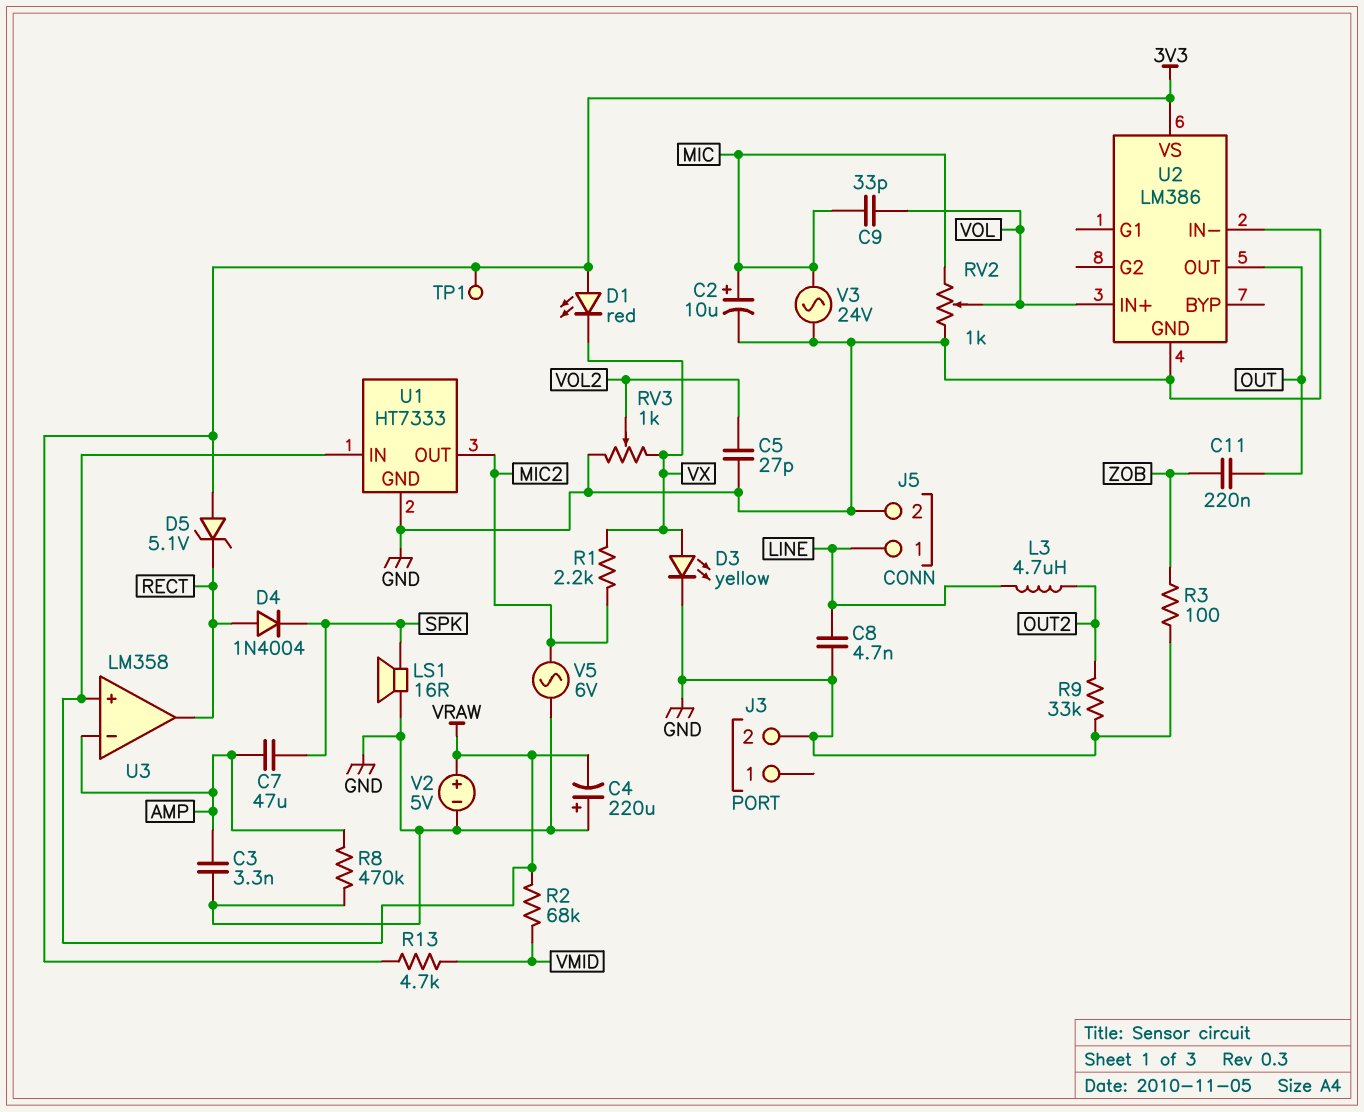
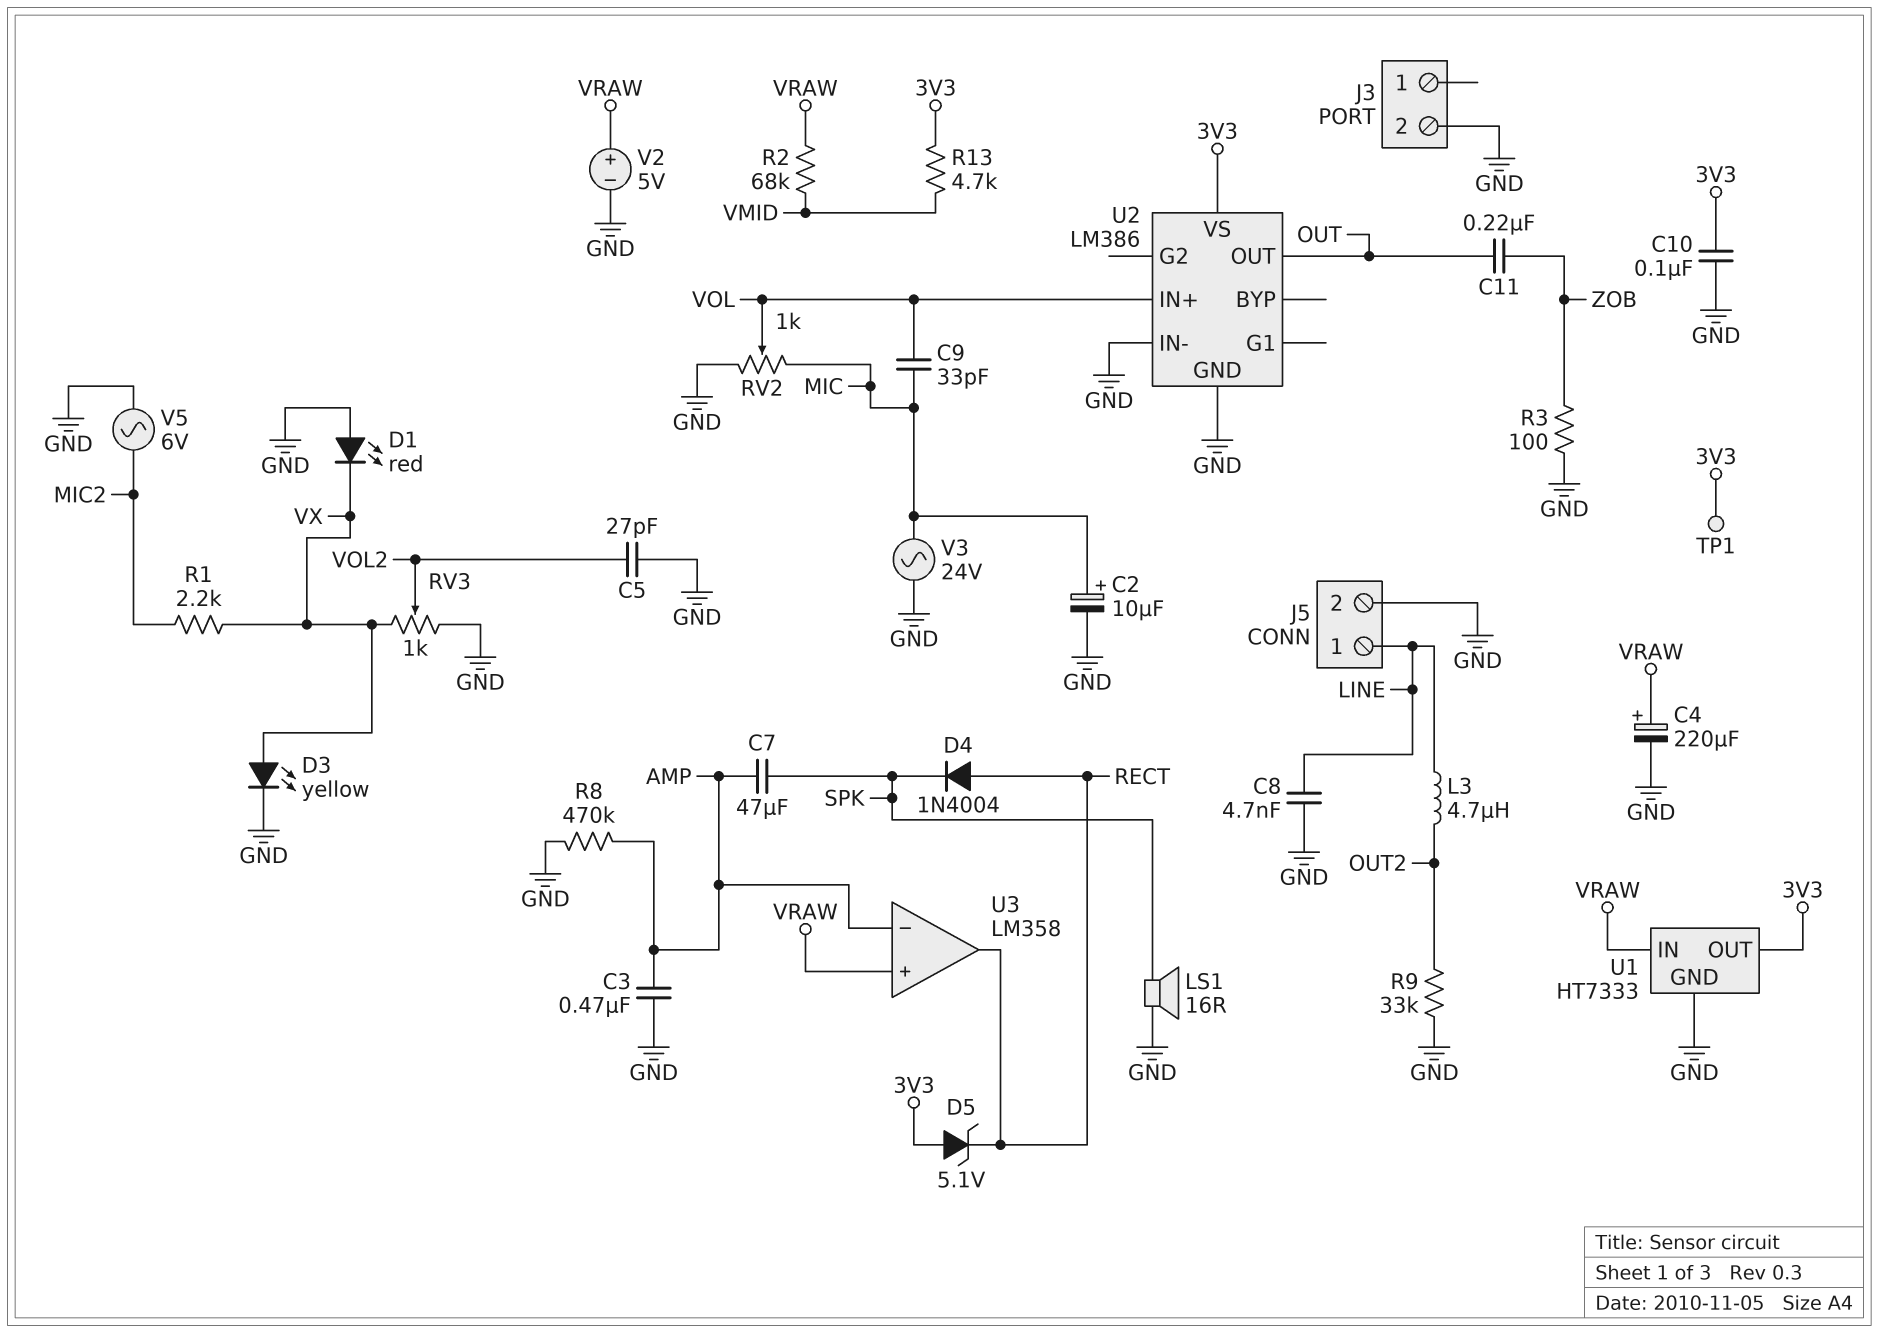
C3: 3.3nF (AMP, GND) -> 470nF (AMP, GND)
C4: 220uF (plus GND, minus VRAW) -> 220uF (plus VRAW, minus GND)
C10: none -> 100nF (3V3, GND)
D1: LED red (A 3V3, K VX) -> LED red (A GND, K VX)
U1 pin OUT: MIC2 -> 3V3

